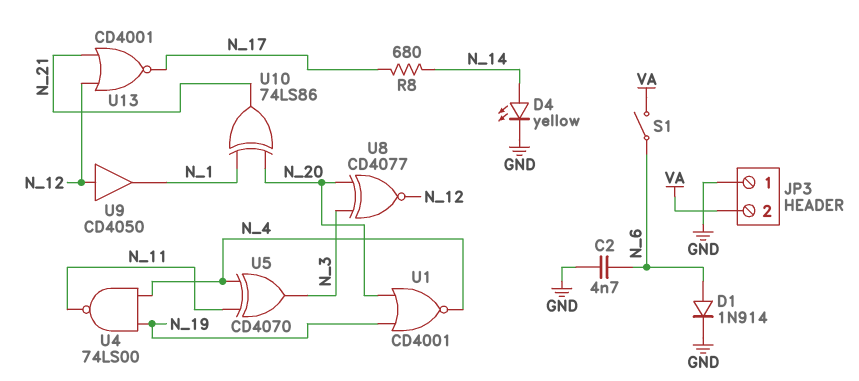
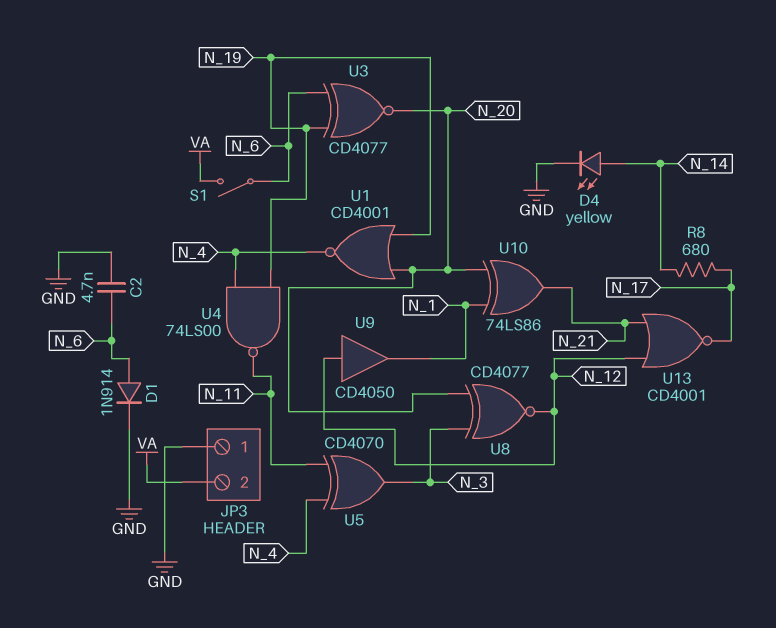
U3: none -> XNOR CD4077 (in N_6, in N_19, out N_20)

